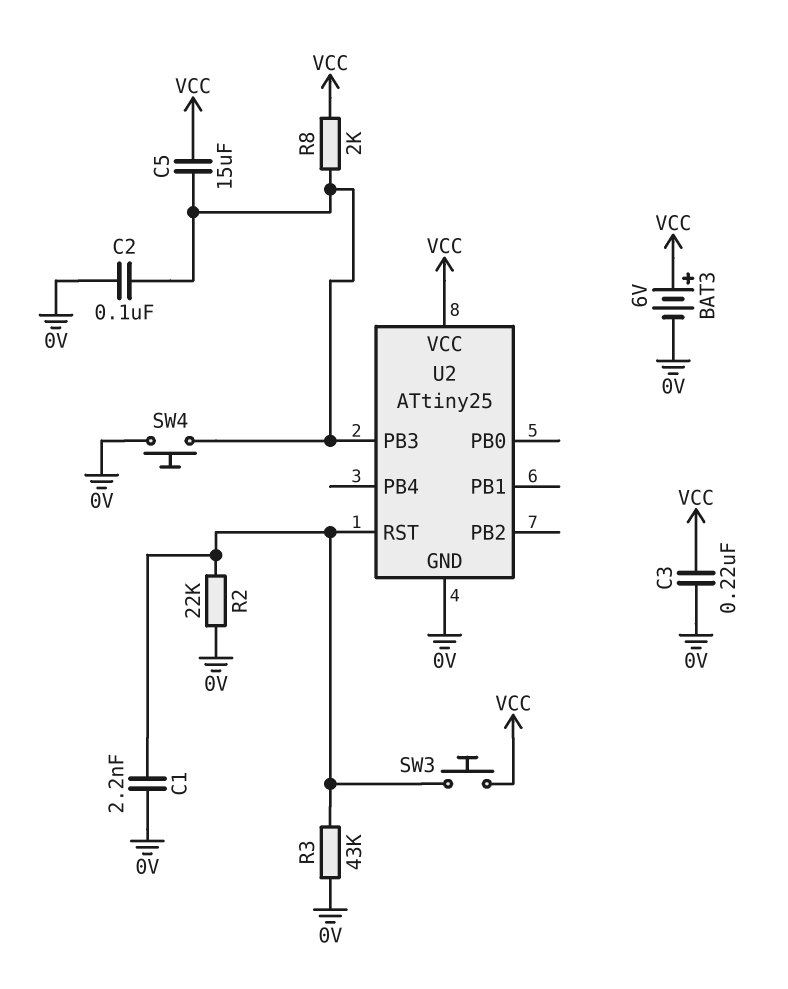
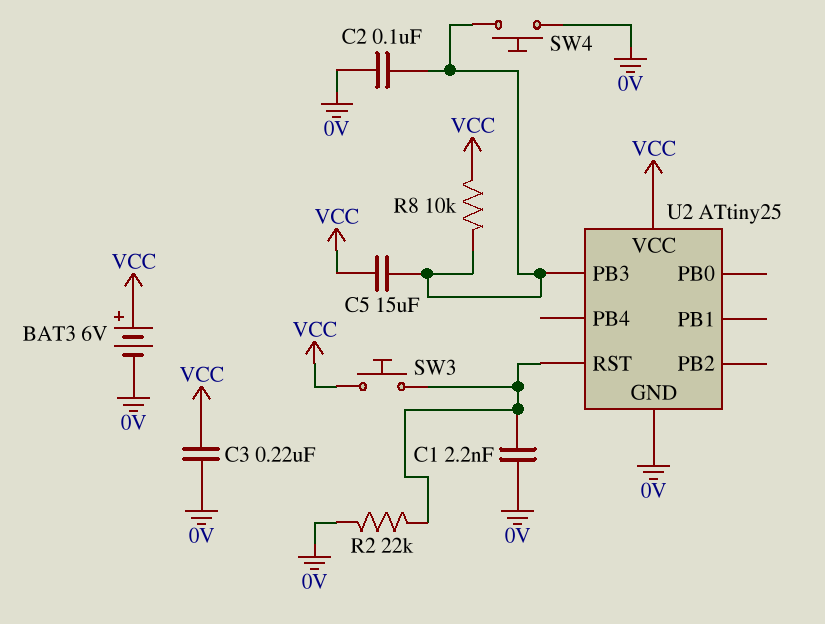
R3: 43k (0V, U2/RST) -> none
R8: 2k (U2/PB3, VCC) -> 10k (U2/PB3, VCC)

